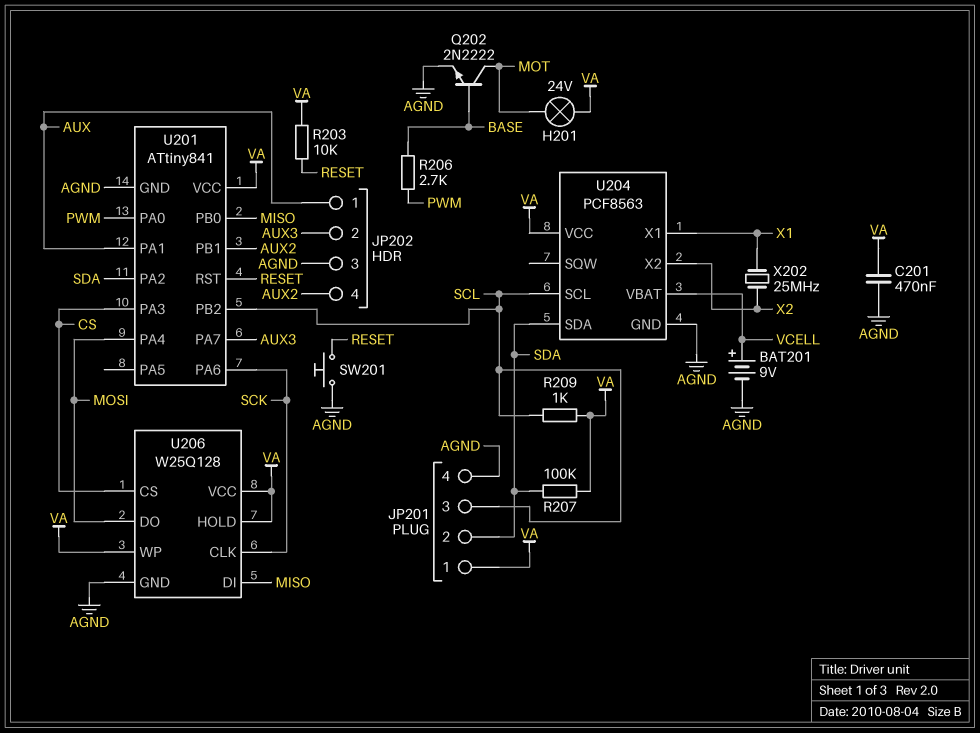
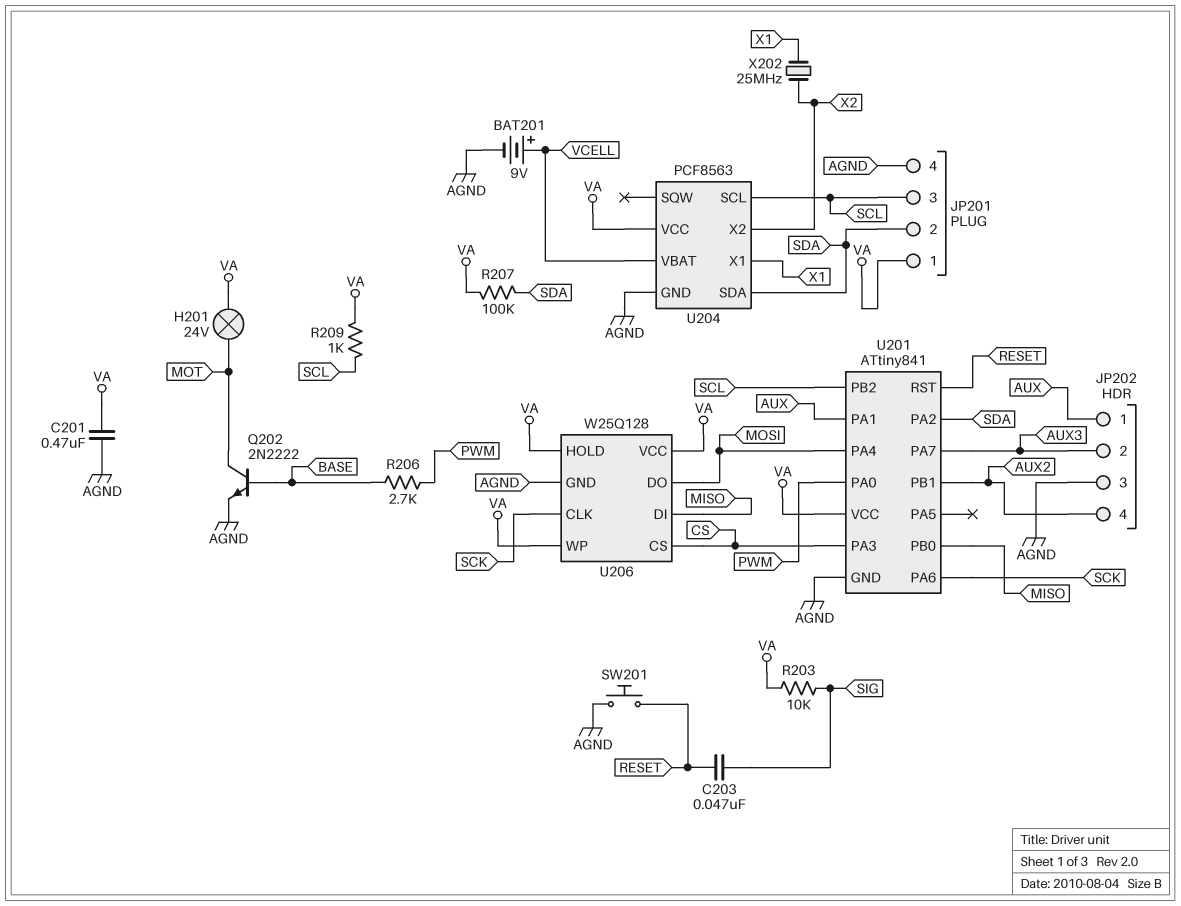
C203: none -> 47nF (RESET, SIG)
R203: 10k (RESET, VA) -> 10k (SIG, VA)

